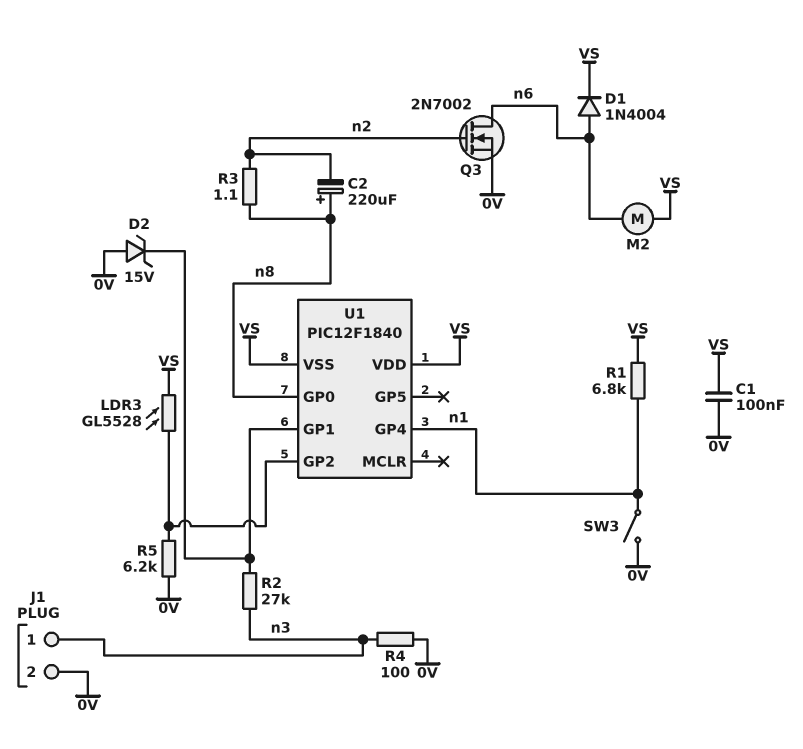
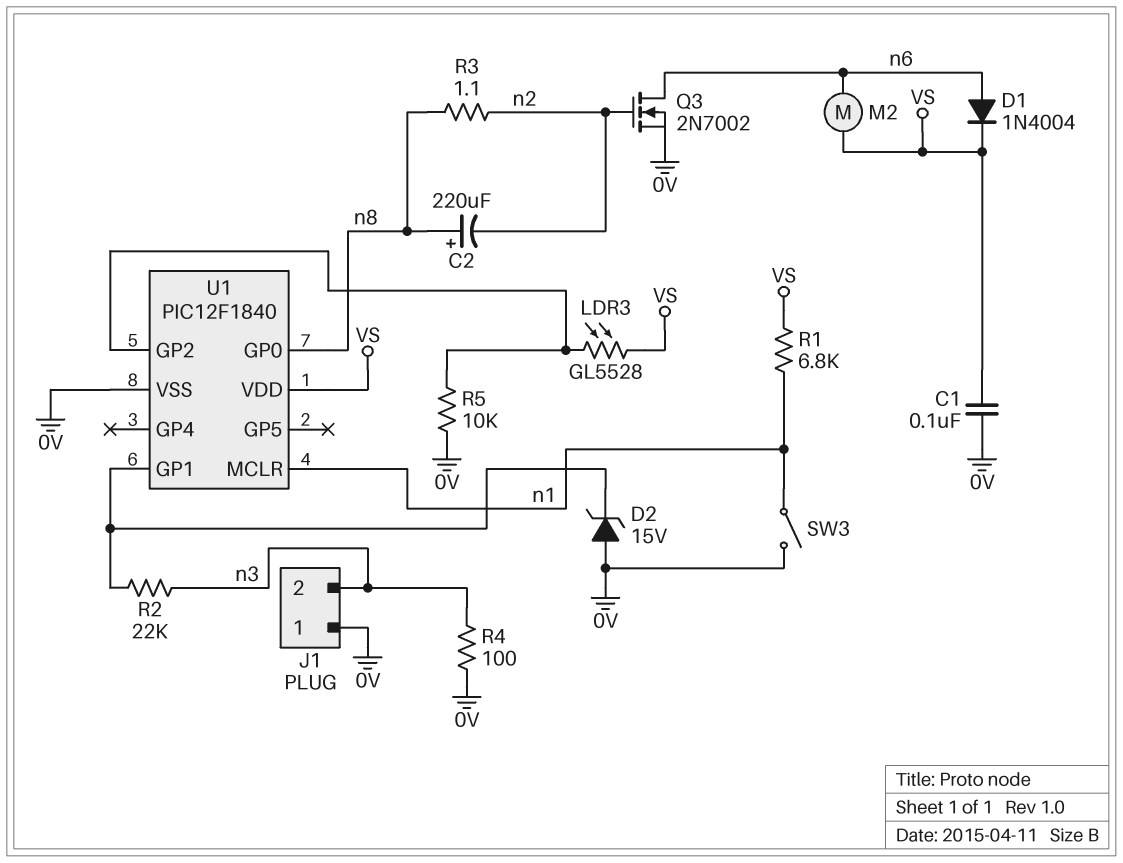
J1 pin 1: n3 -> 0V
J1 pin 2: 0V -> n3
R2: 27k (U1/GP1, n3) -> 22k (U1/GP1, n3)
R5: 6.2k (0V, U1/GP2) -> 10k (0V, U1/GP2)
U1 pin GP4: n1 -> none
U1 pin MCLR: none -> n1
U1 pin VSS: VS -> 0V

